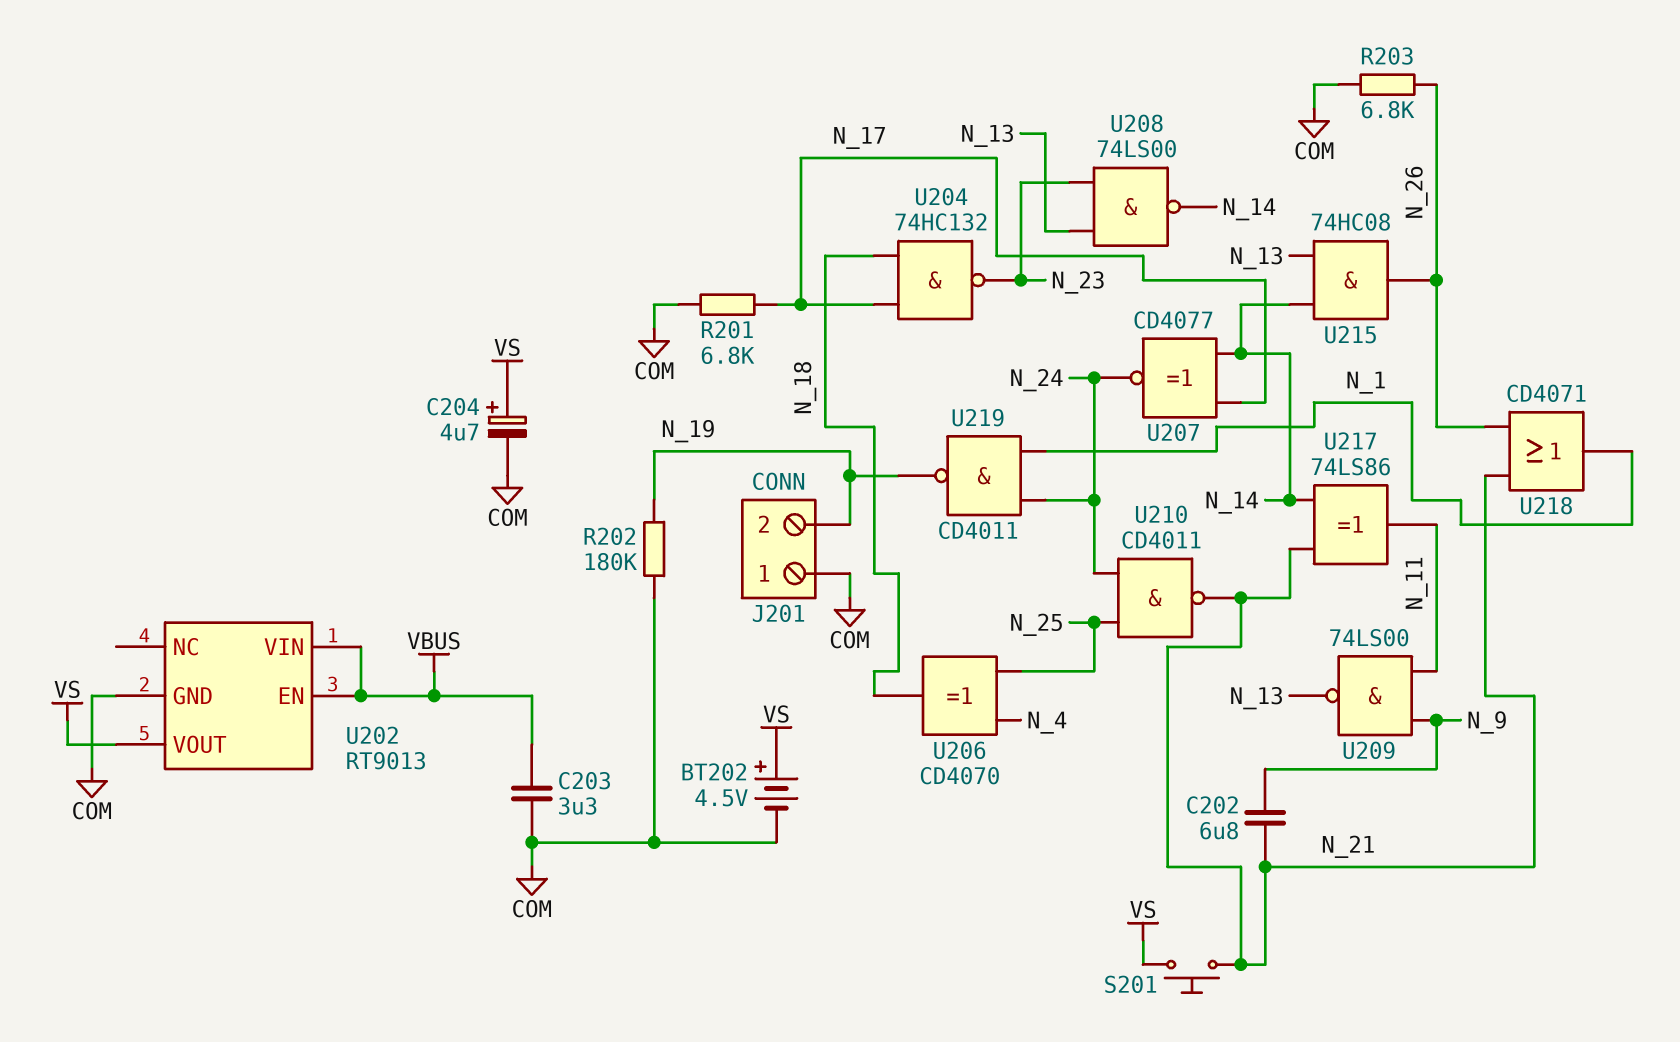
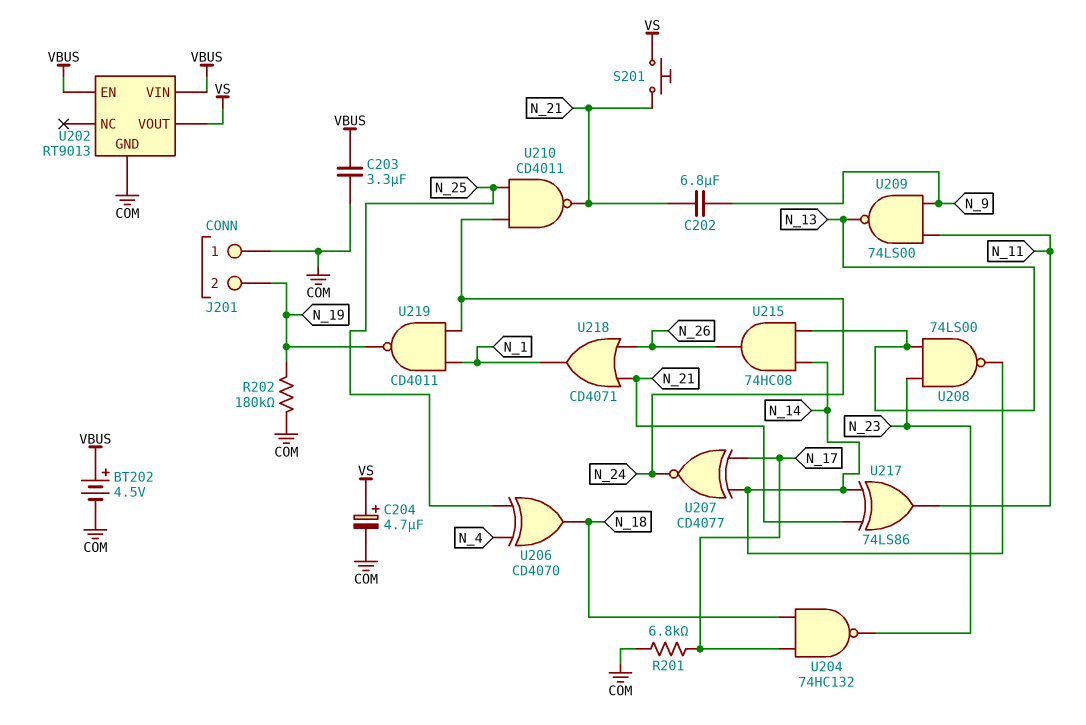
BT202: 4.5V (plus VS, minus COM) -> 4.5V (plus VBUS, minus COM)
R203: 6.8k (COM, N_26) -> none

